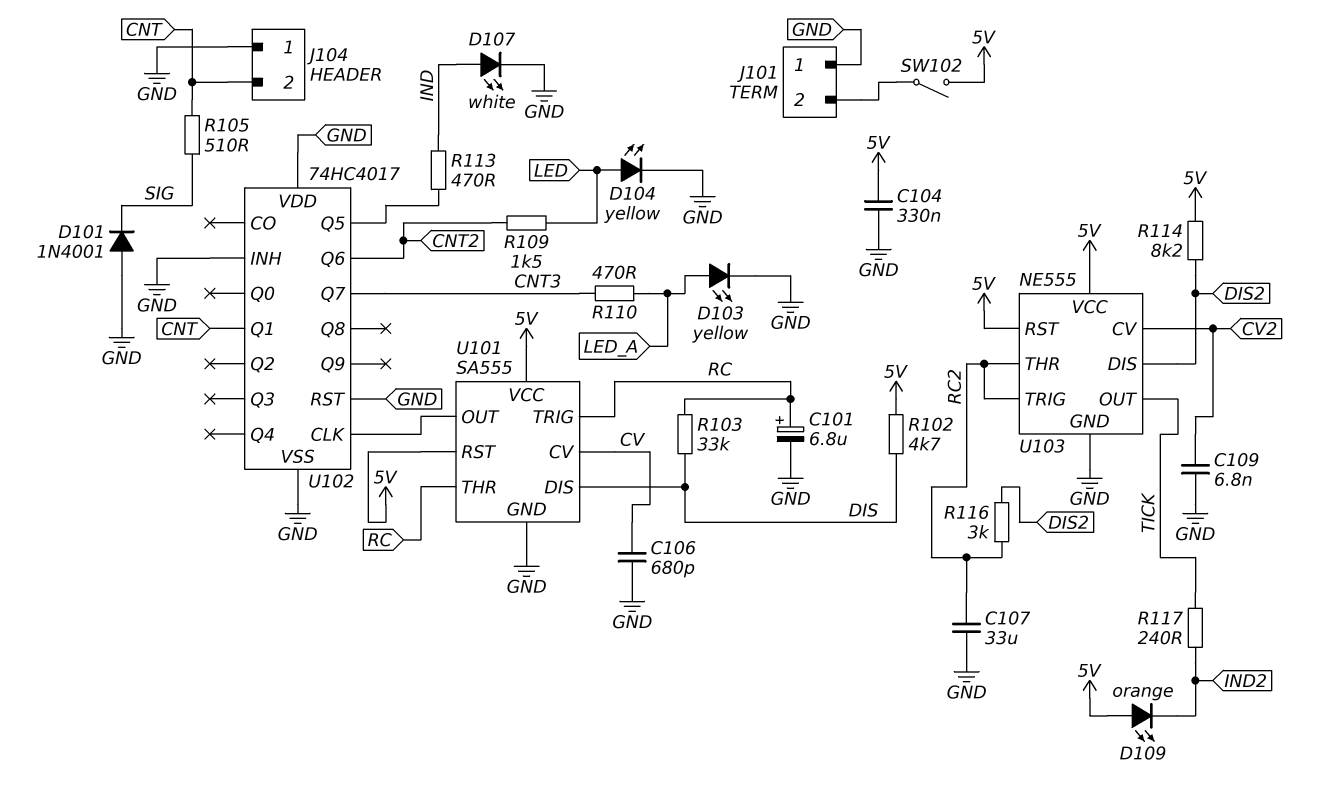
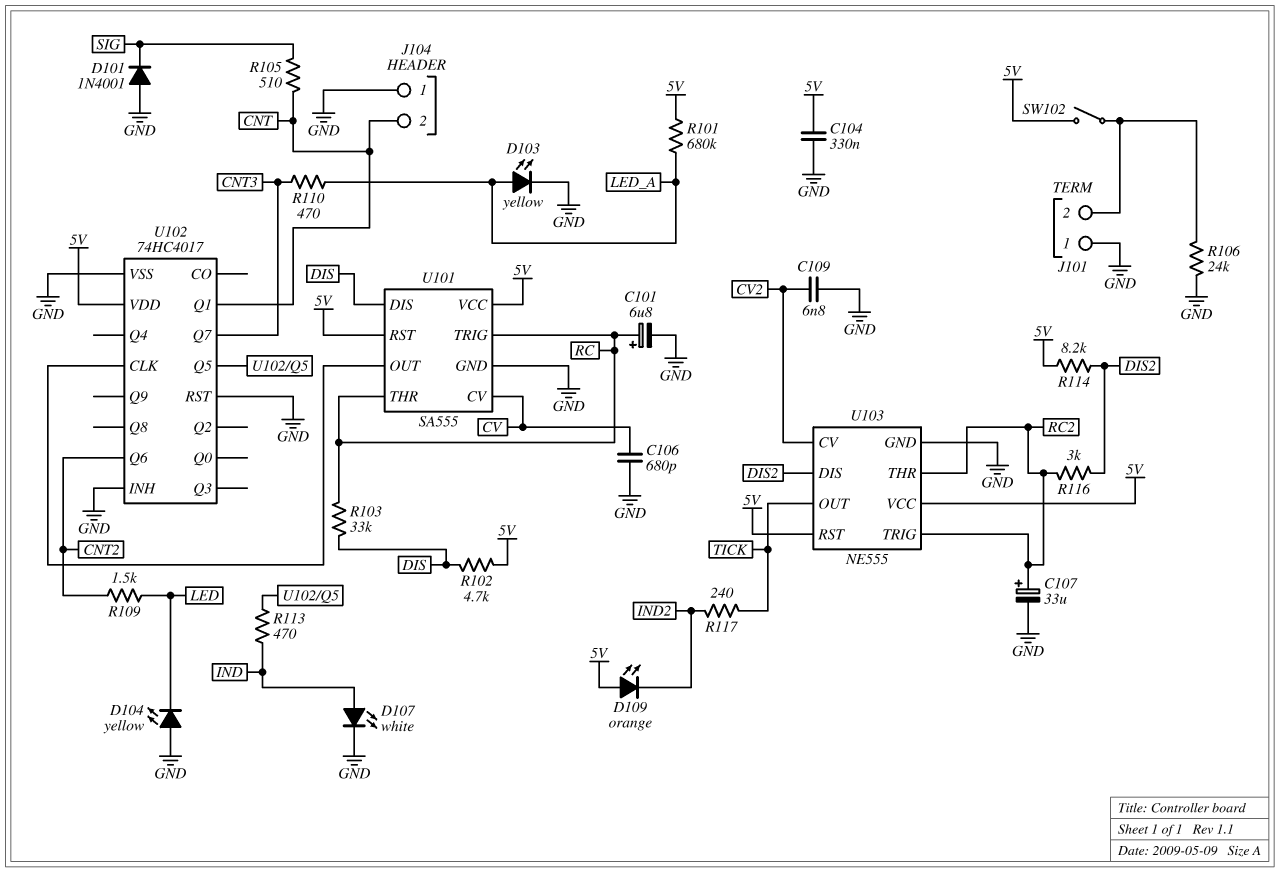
C107: 33uF (GND, RC2) -> 33uF (plus RC2, minus GND)
D104: LED yellow (A LED, K GND) -> LED yellow (A GND, K LED)
R101: none -> 680k (5V, LED_A)
R106: none -> 24k (GND, J101/2)
U102 pin VDD: GND -> 5V

